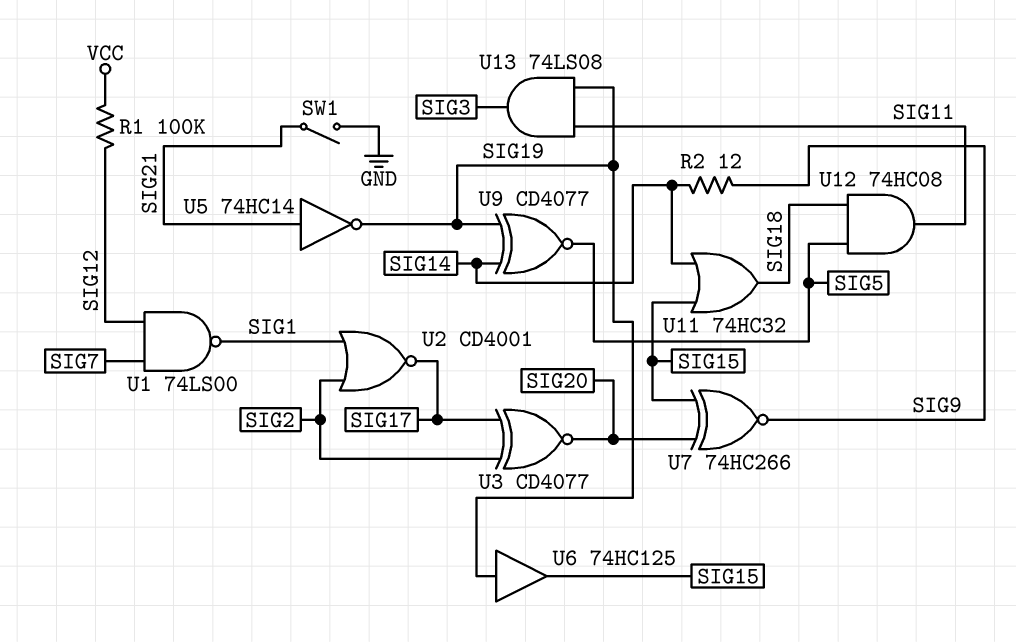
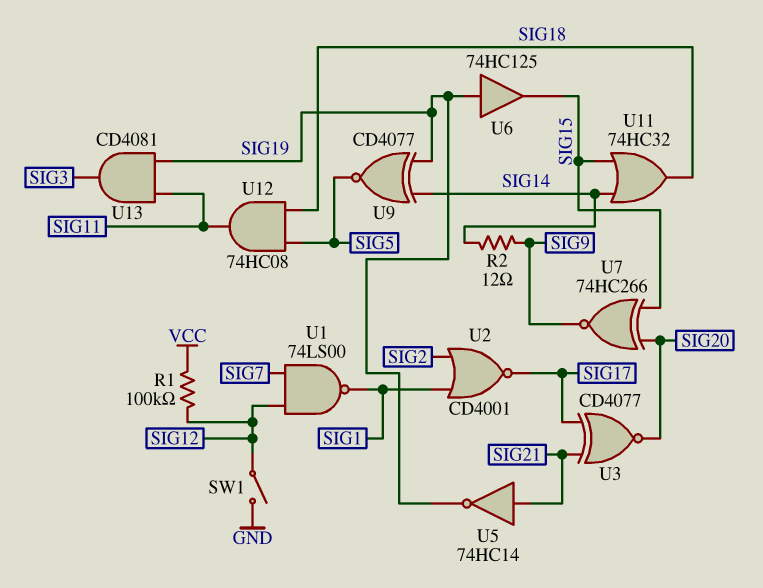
SW1: switch (GND, SIG21) -> switch (GND, SIG12)
U3: XNOR CD4077 (in SIG2, in SIG17, out SIG20) -> XNOR CD4077 (in SIG17, in SIG21, out SIG20)
U13: AND 74LS08 (in SIG11, in SIG19, out SIG3) -> AND CD4081 (in SIG11, in SIG19, out SIG3)

